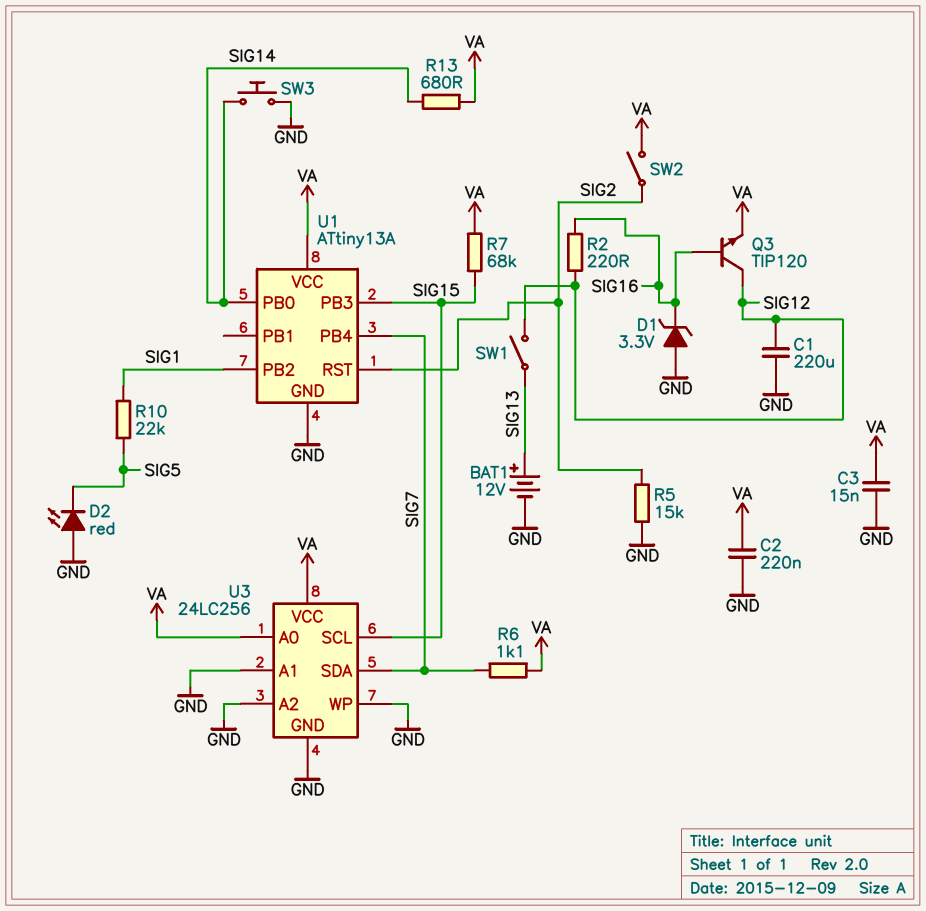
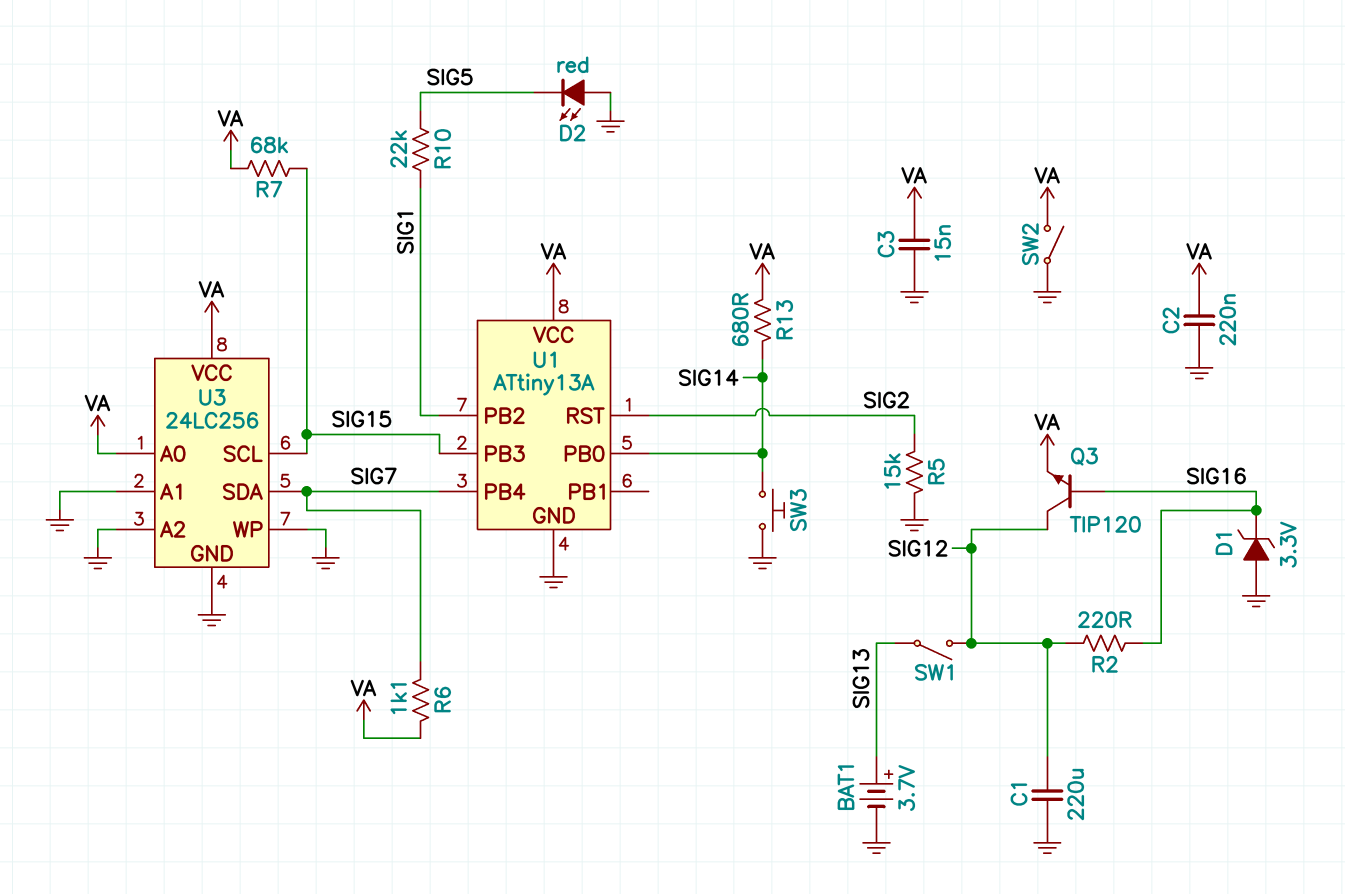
BAT1: 12V (plus SIG13, minus GND) -> 3.7V (plus SIG13, minus GND)
SW2: switch (SIG2, VA) -> switch (GND, VA)

